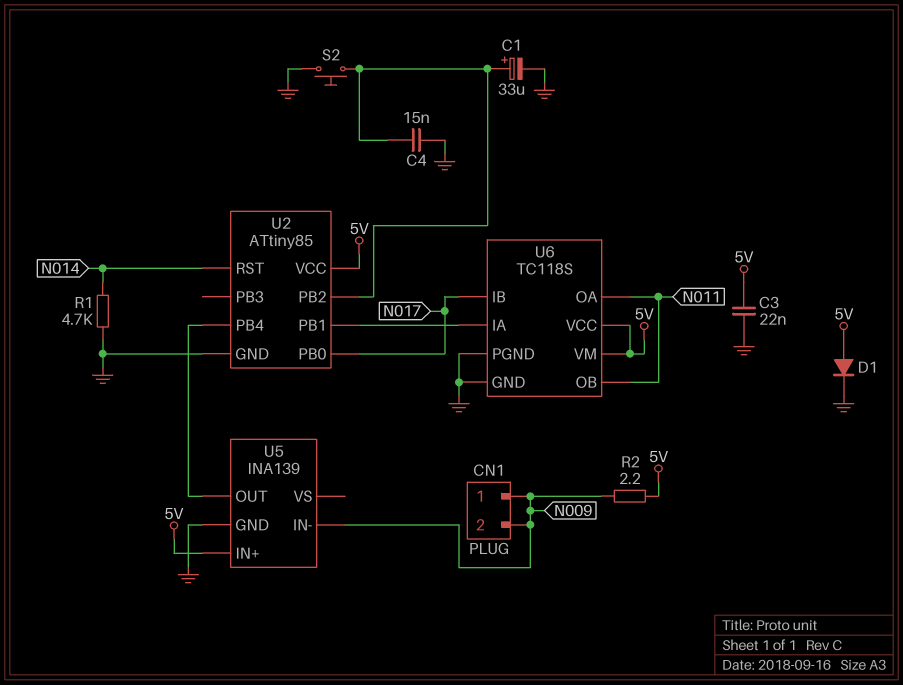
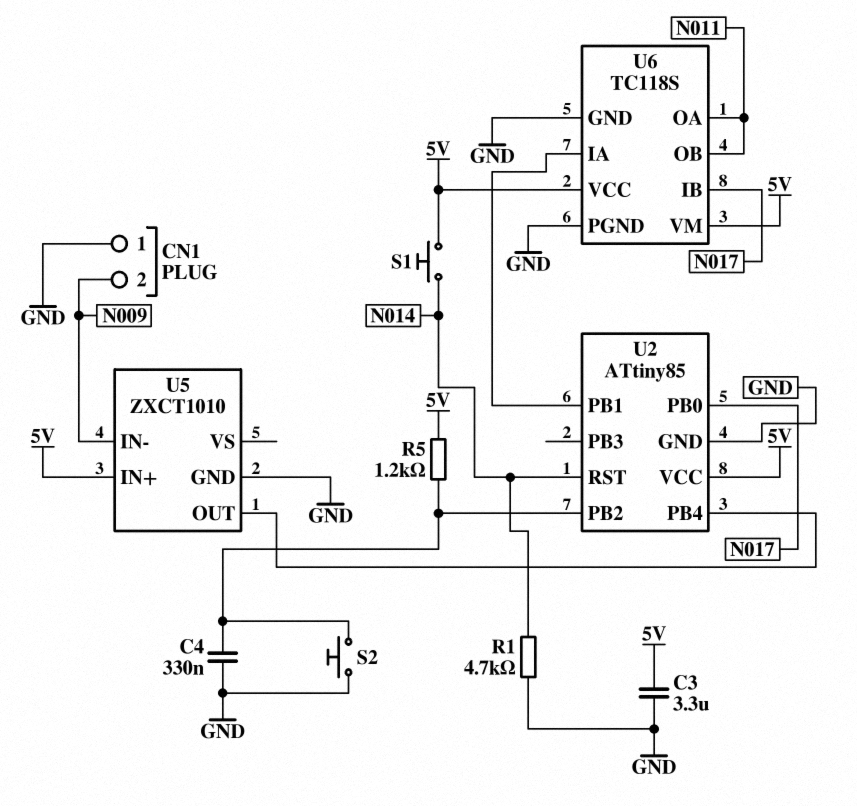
C1: 33uF (plus U2/PB2, minus GND) -> none
C3: 22nF (5V, GND) -> 3.3uF (5V, GND)
C4: 15nF (GND, U2/PB2) -> 330nF (GND, U2/PB2)
CN1 pin 1: N009 -> GND
D1: diode (A 5V, K GND) -> none
R2: 2.2 (5V, N009) -> none
R5: none -> 1.2k (5V, U2/PB2)
S1: none -> button (5V, N014)
U5: INA139 -> ZXCT1010

